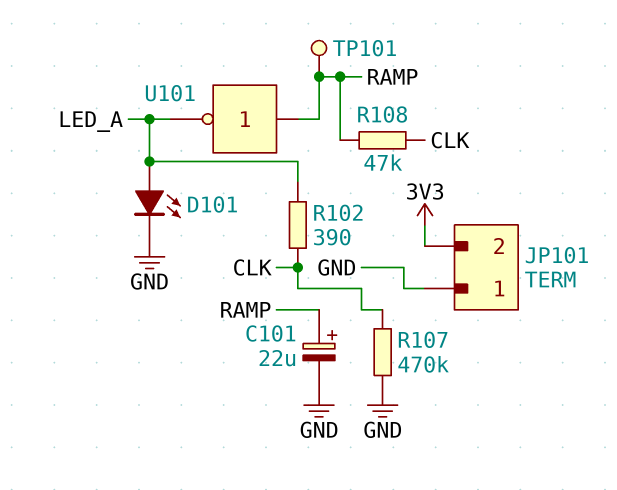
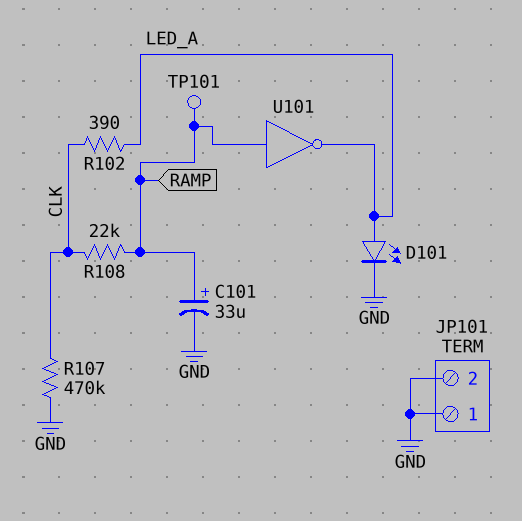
C101: 22uF (plus RAMP, minus GND) -> 33uF (plus RAMP, minus GND)
JP101 pin 2: 3V3 -> GND
R108: 47k (CLK, RAMP) -> 22k (CLK, RAMP)

